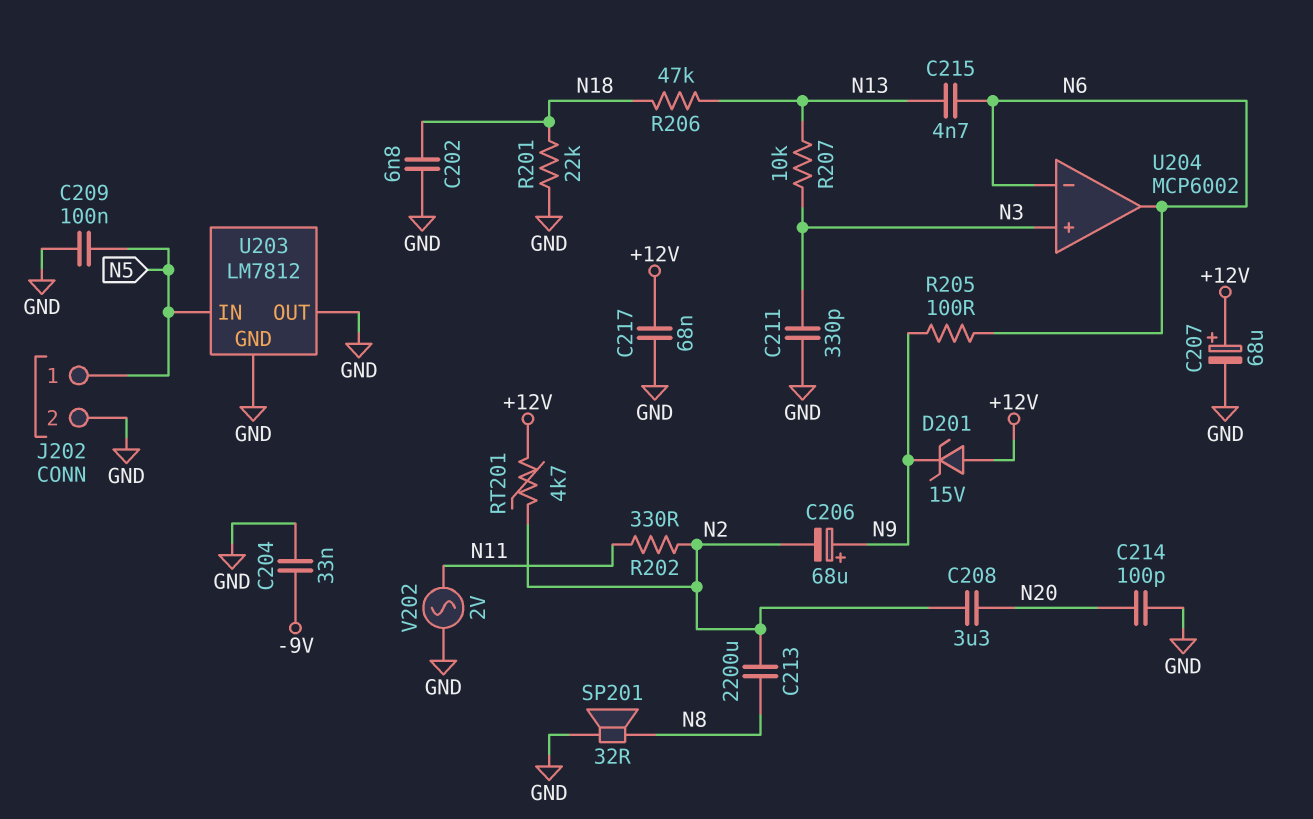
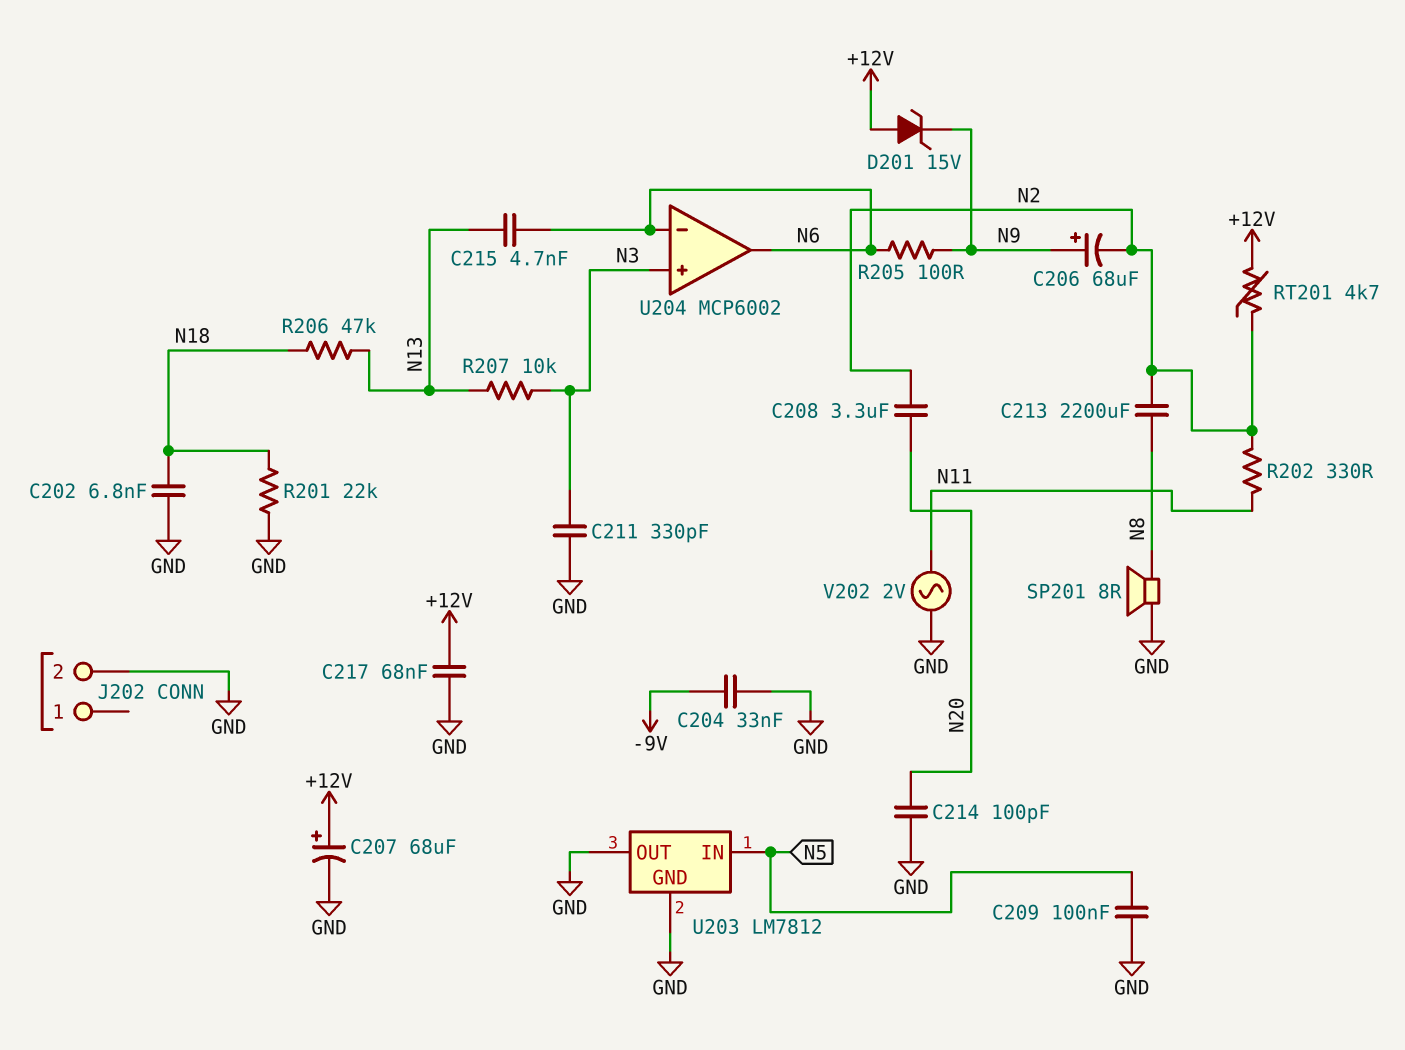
J202 pin 1: N5 -> none
SP201: speaker 32R (GND, N8) -> speaker 8R (GND, N8)

